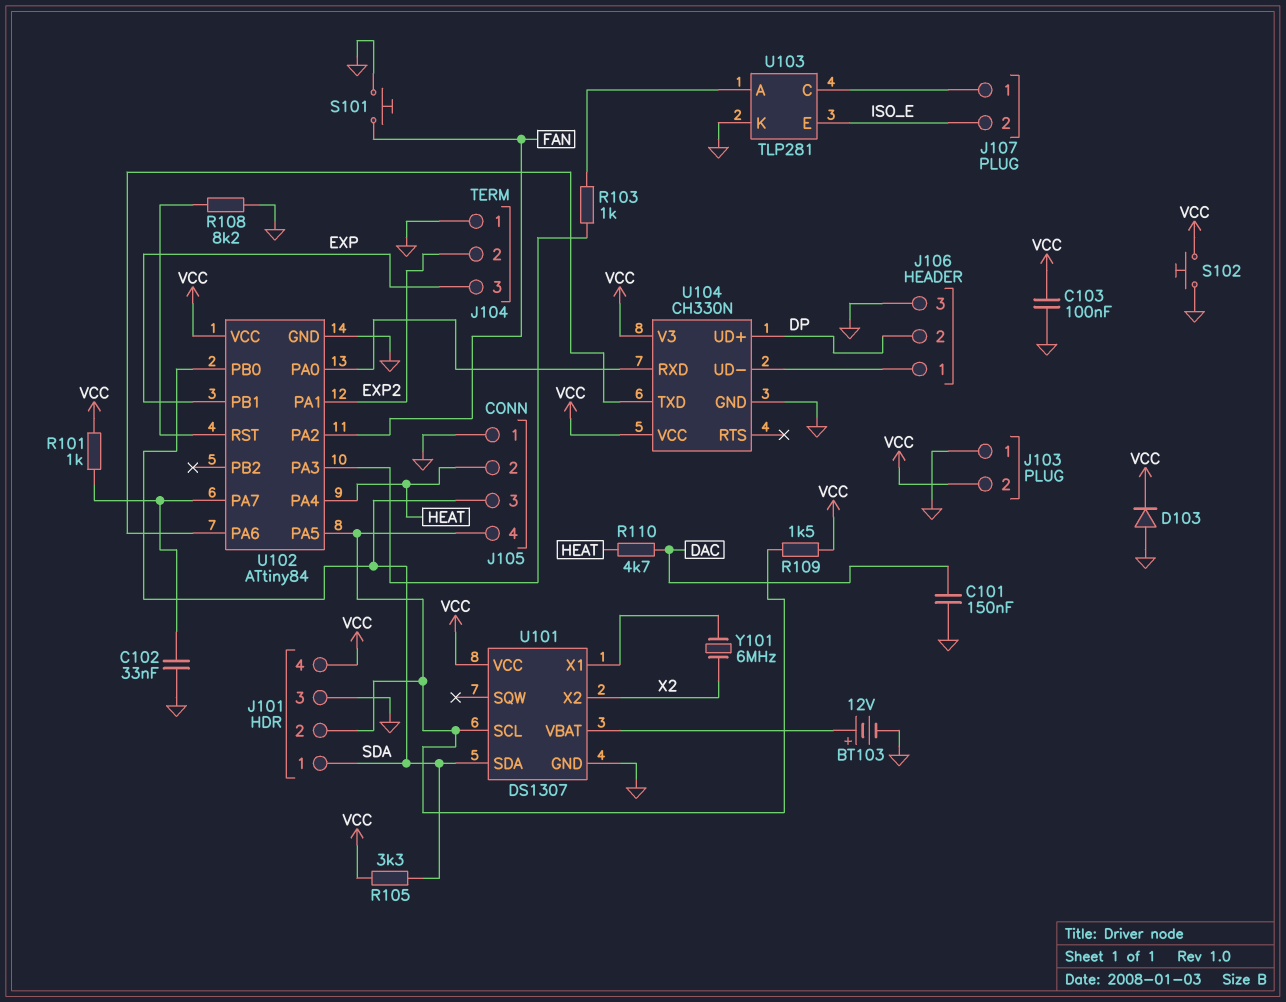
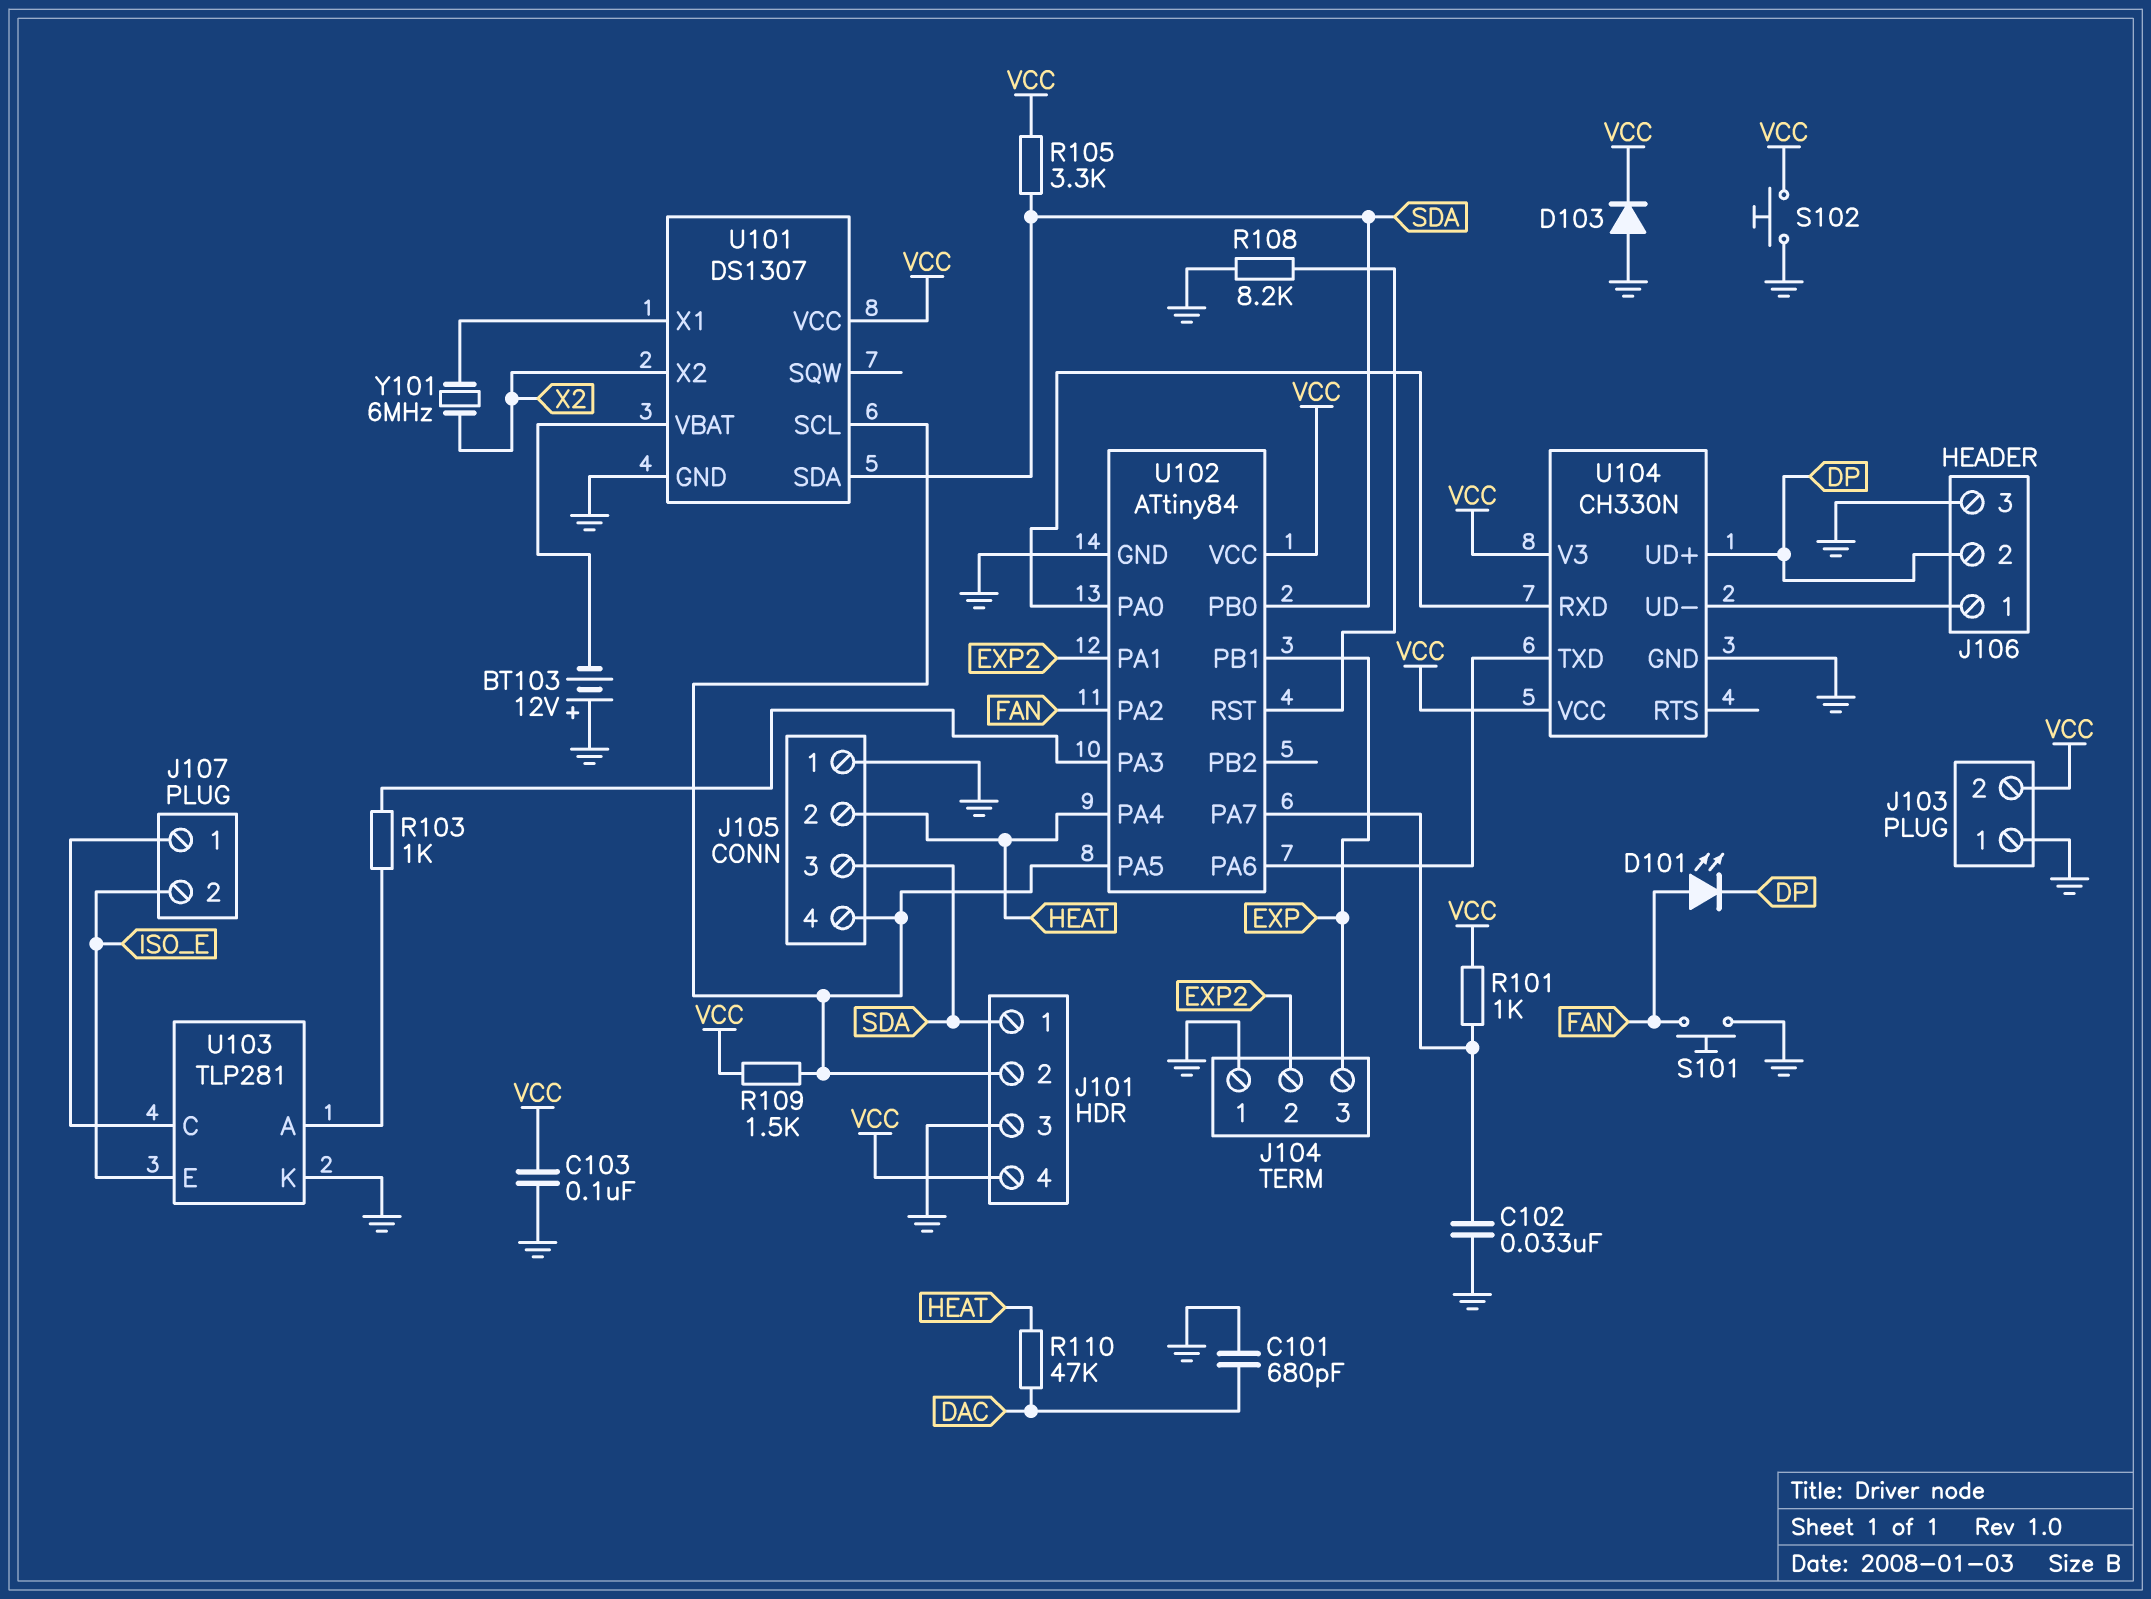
BT103: 12V (plus U101/VBAT, minus GND) -> 12V (plus GND, minus U101/VBAT)
C101: 150nF (DAC, GND) -> 680pF (DAC, GND)
D101: none -> LED (A FAN, K DP)
R110: 4.7k (DAC, HEAT) -> 47k (DAC, HEAT)

